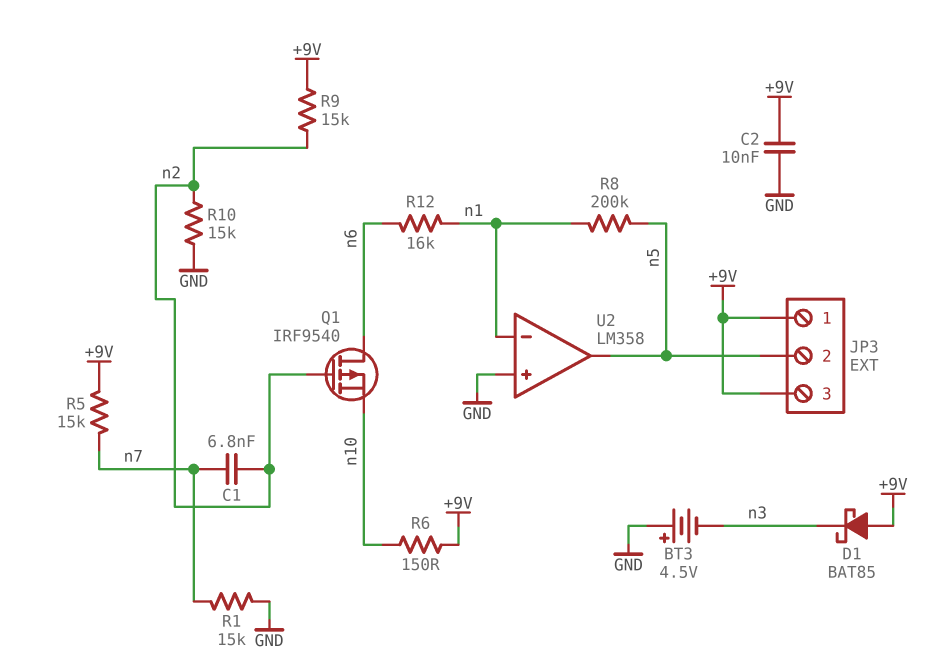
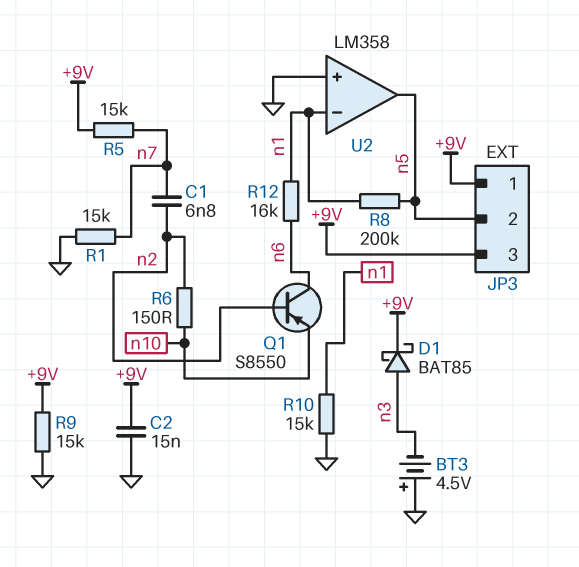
C2: 10nF (+9V, GND) -> 15nF (+9V, GND)
D1: schottky BAT85 (A +9V, K n3) -> schottky BAT85 (A n3, K +9V)
Q1: PMOS IRF9540 (G n2, D n6, S n10) -> PNP S8550 (B n2, C n6, E n10)
R6: 150 (+9V, n10) -> 150 (n2, n10)
R9: 15k (+9V, n2) -> 15k (+9V, GND)
R10: 15k (GND, n2) -> 15k (GND, n1)

